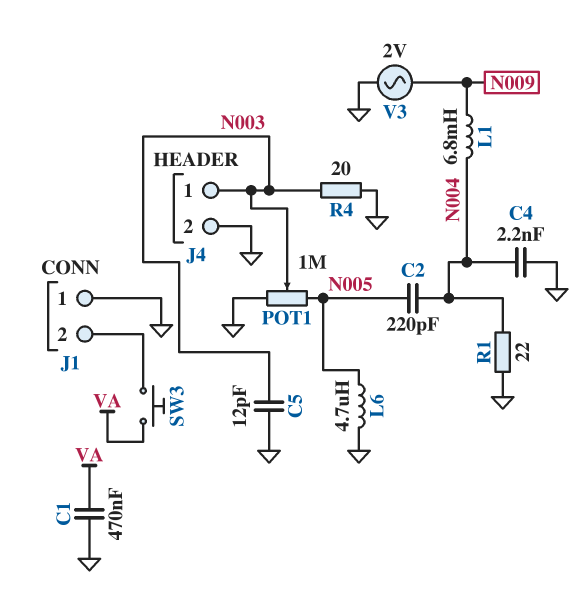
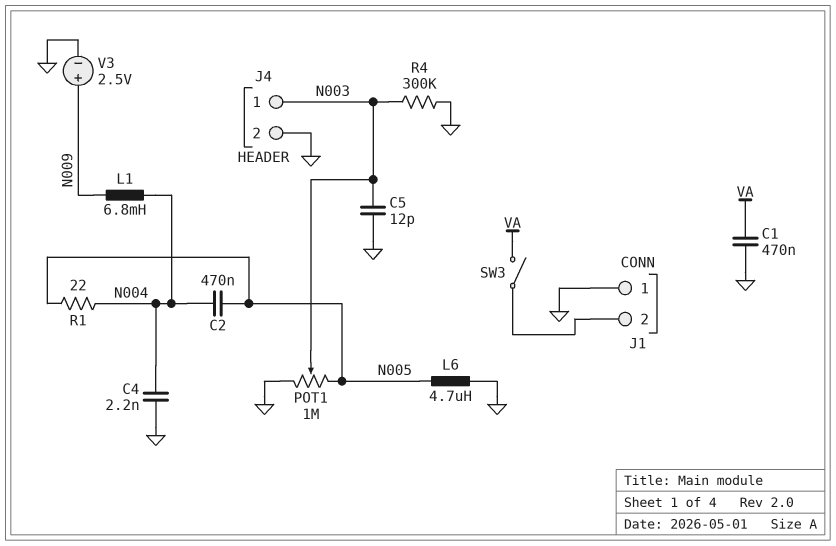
C2: 220pF (N004, N005) -> 470nF (N004, N005)
R1: 22 (GND, N004) -> 22 (N004, N005)
R4: 20 (GND, N003) -> 300k (GND, N003)
SW3: button (J1/2, VA) -> switch (J1/2, VA)
V3: AC 2V (GND, N009) -> 2.5V (plus N009, minus GND)

